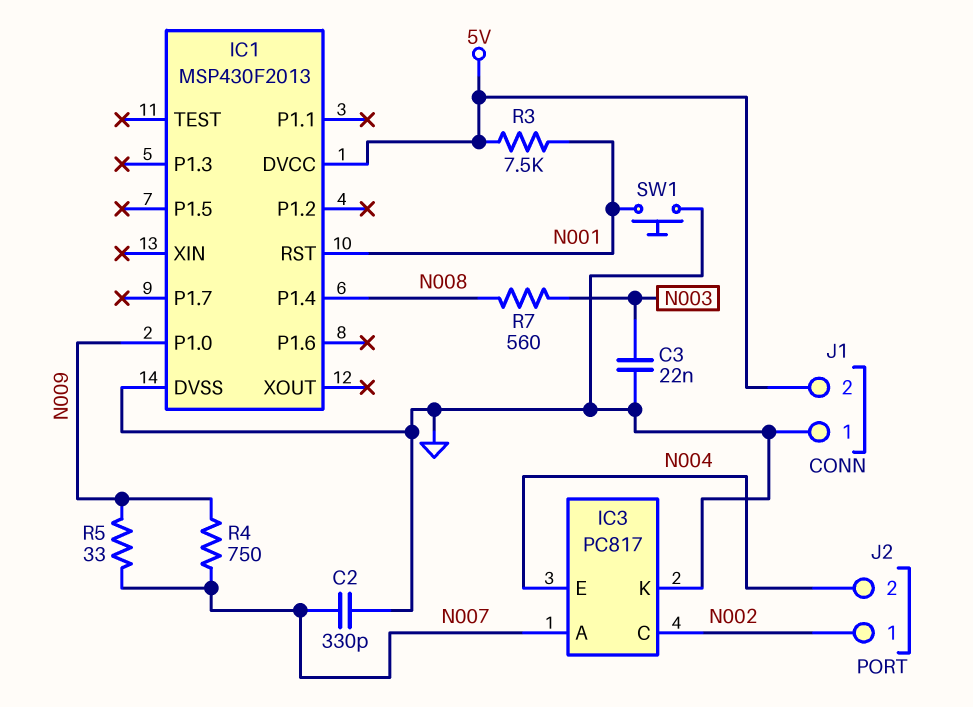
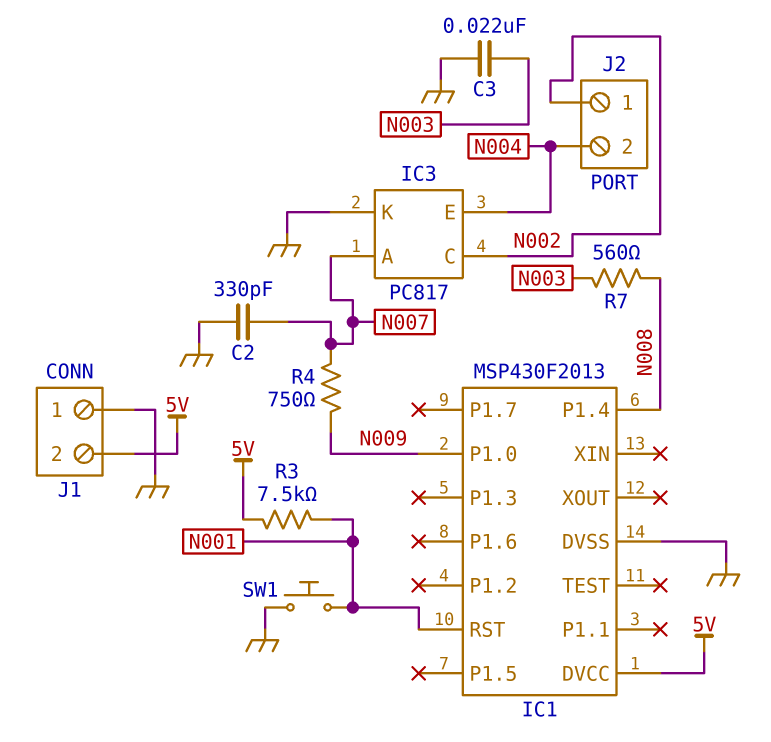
R5: 33 (N007, N009) -> none

